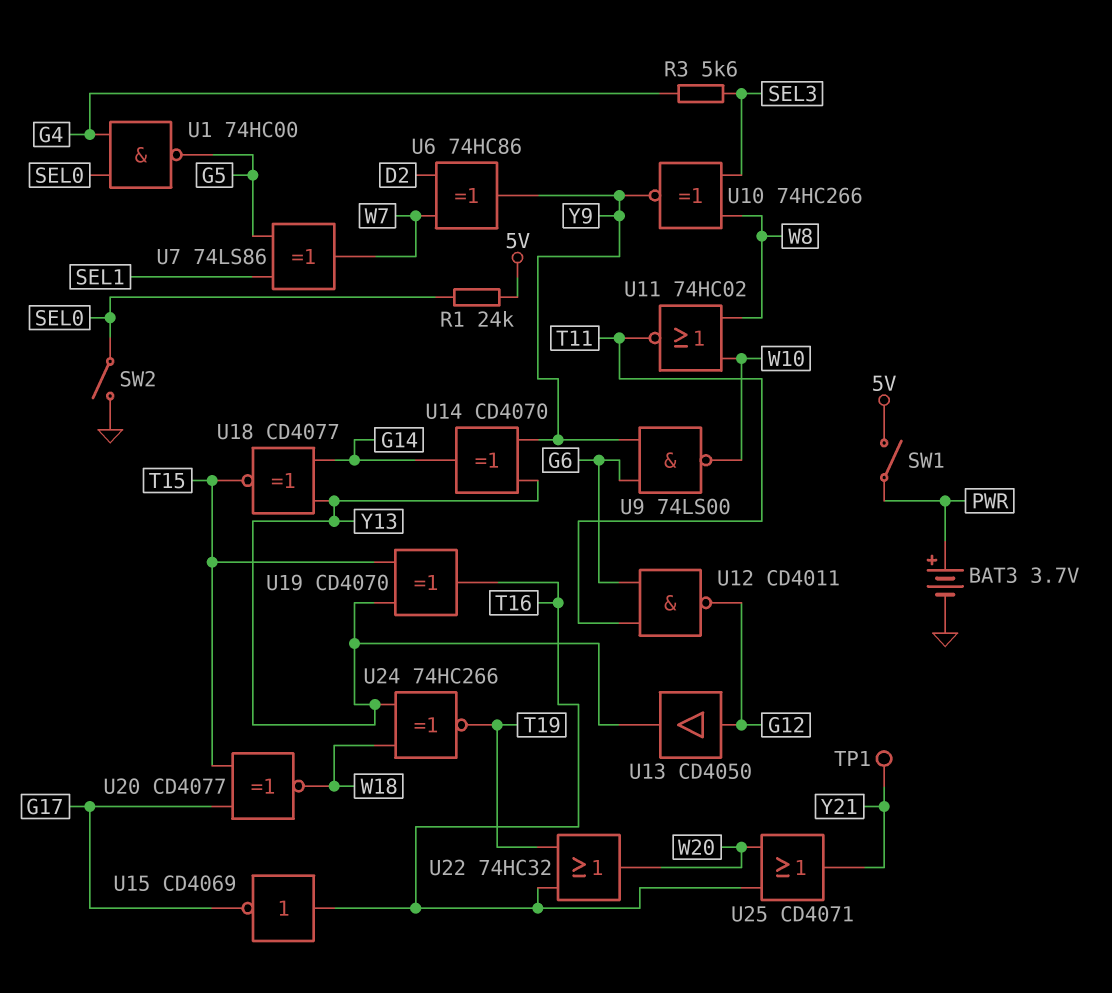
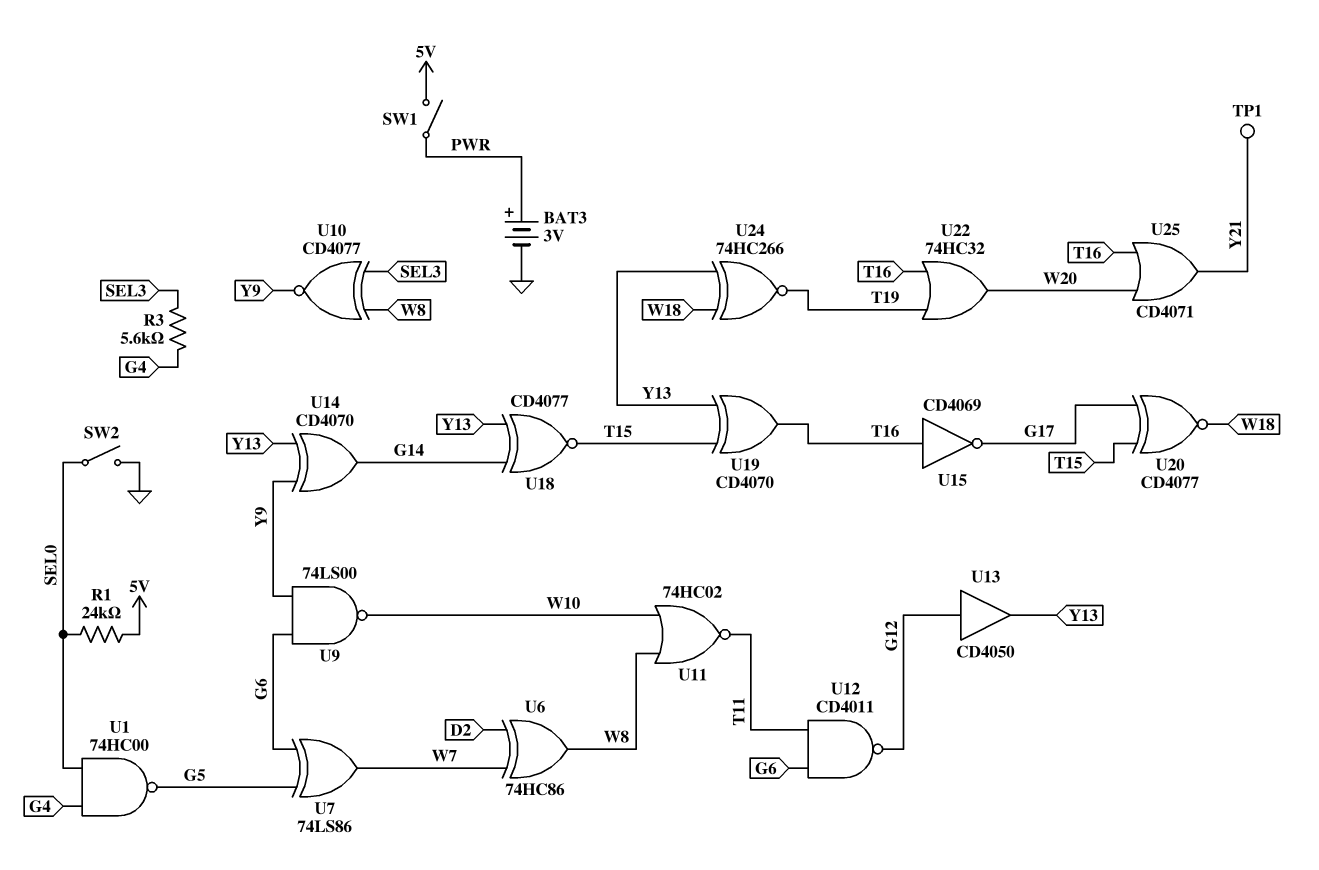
BAT3: 3.7V (plus PWR, minus GND) -> 3V (plus PWR, minus GND)
U6: XOR 74HC86 (in D2, in W7, out Y9) -> XOR 74HC86 (in D2, in W7, out W8)
U7: XOR 74LS86 (in G5, in SEL1, out W7) -> XOR 74LS86 (in G5, in G6, out W7)
U10: XNOR 74HC266 (in SEL3, in W8, out Y9) -> XNOR CD4077 (in SEL3, in W8, out Y9)

